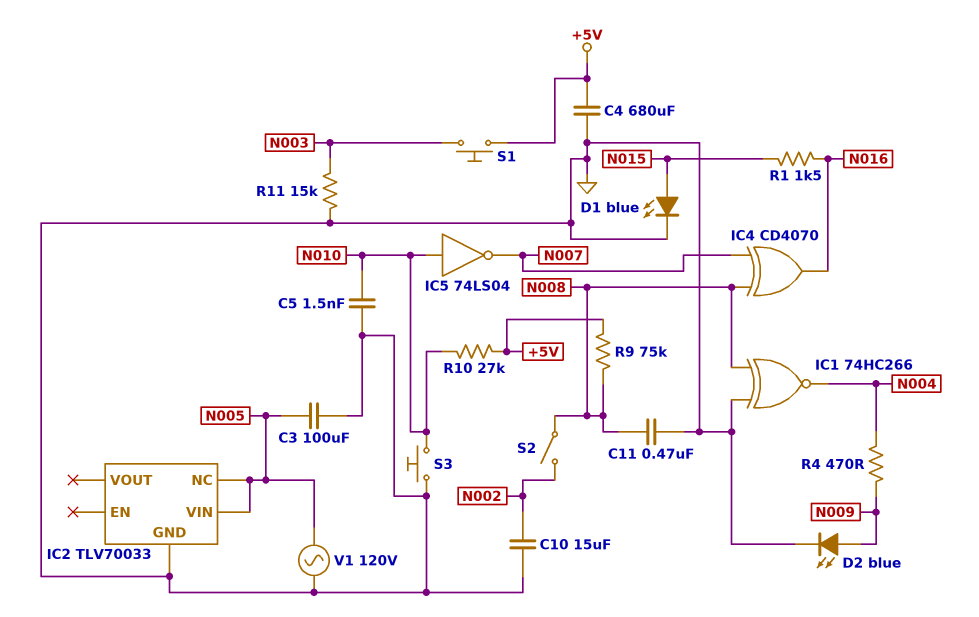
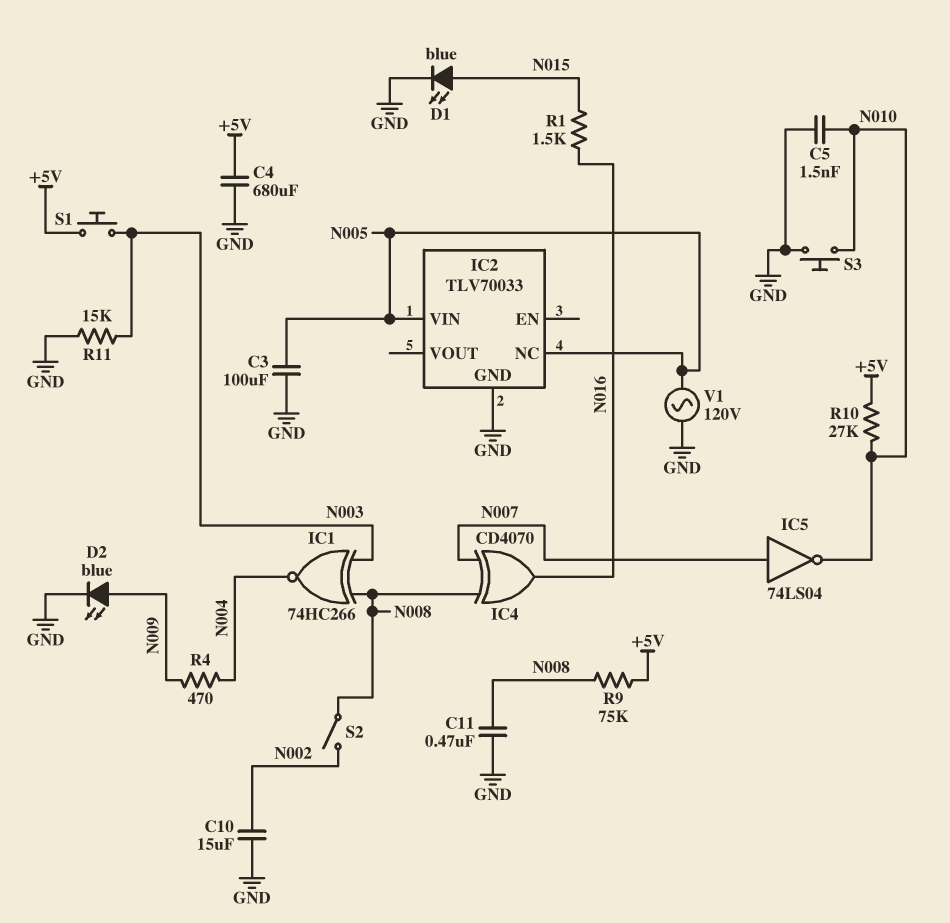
IC1: XNOR 74HC266 (in GND, in N008, out N004) -> XNOR 74HC266 (in N003, in N008, out N004)
IC5: NOT 74LS04 (in N010, out N007) -> NOT 74LS04 (in N007, out N010)

